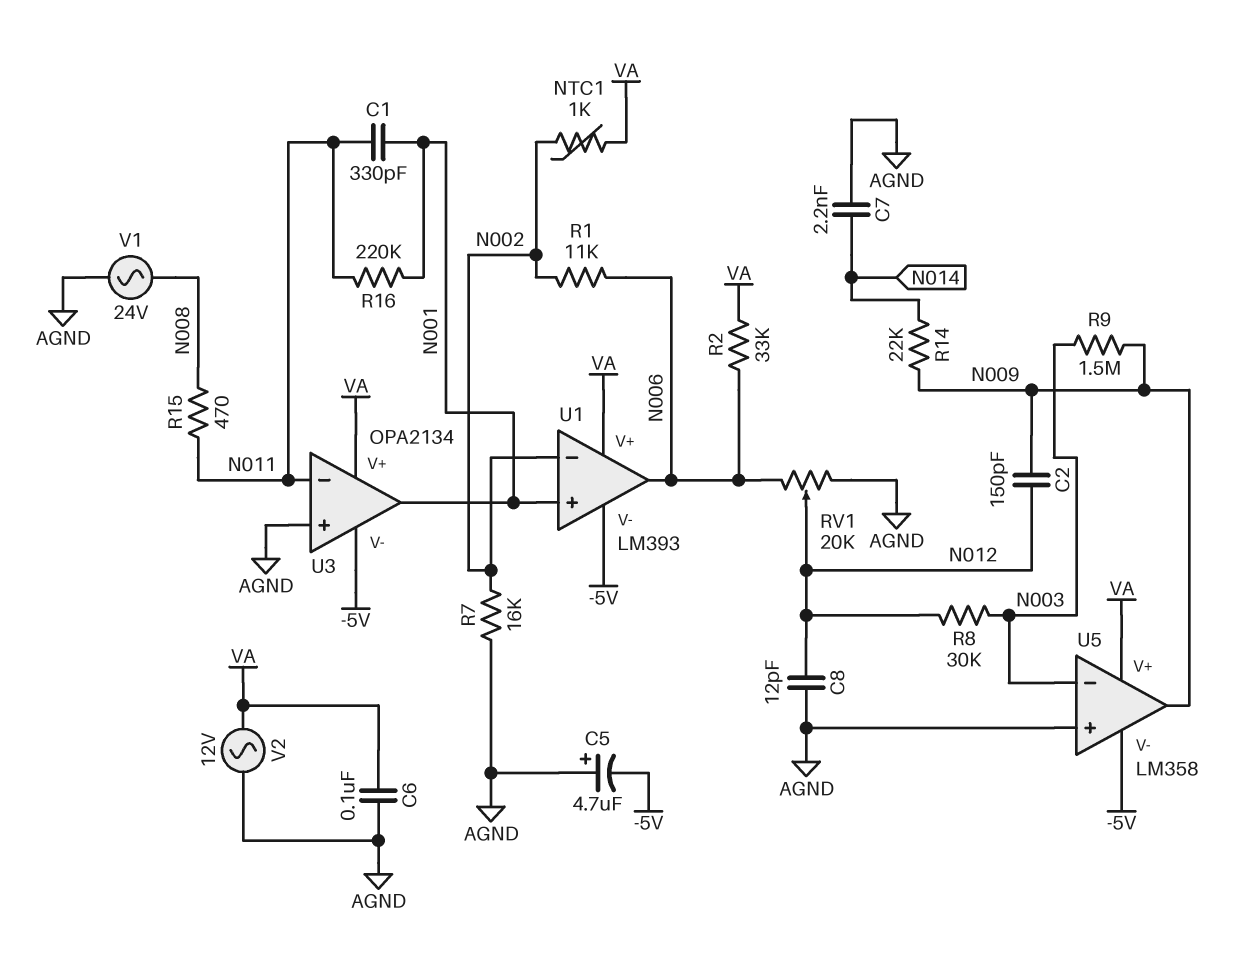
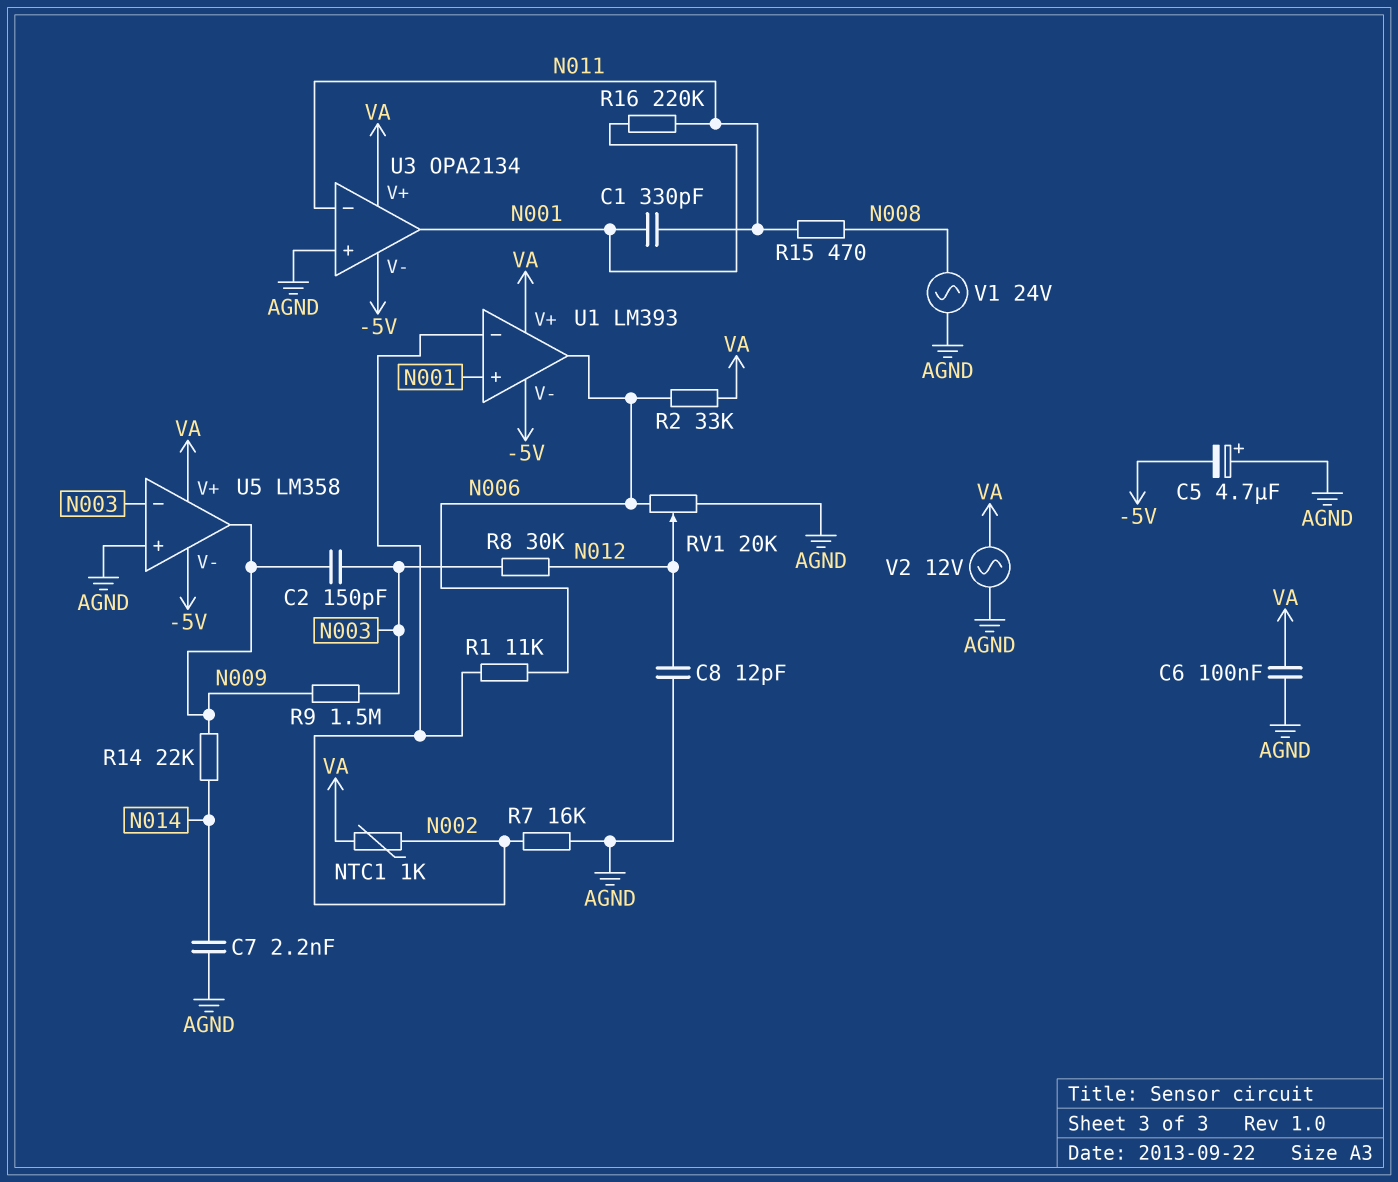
C2: 150pF (N009, N012) -> 150pF (N003, N009)

